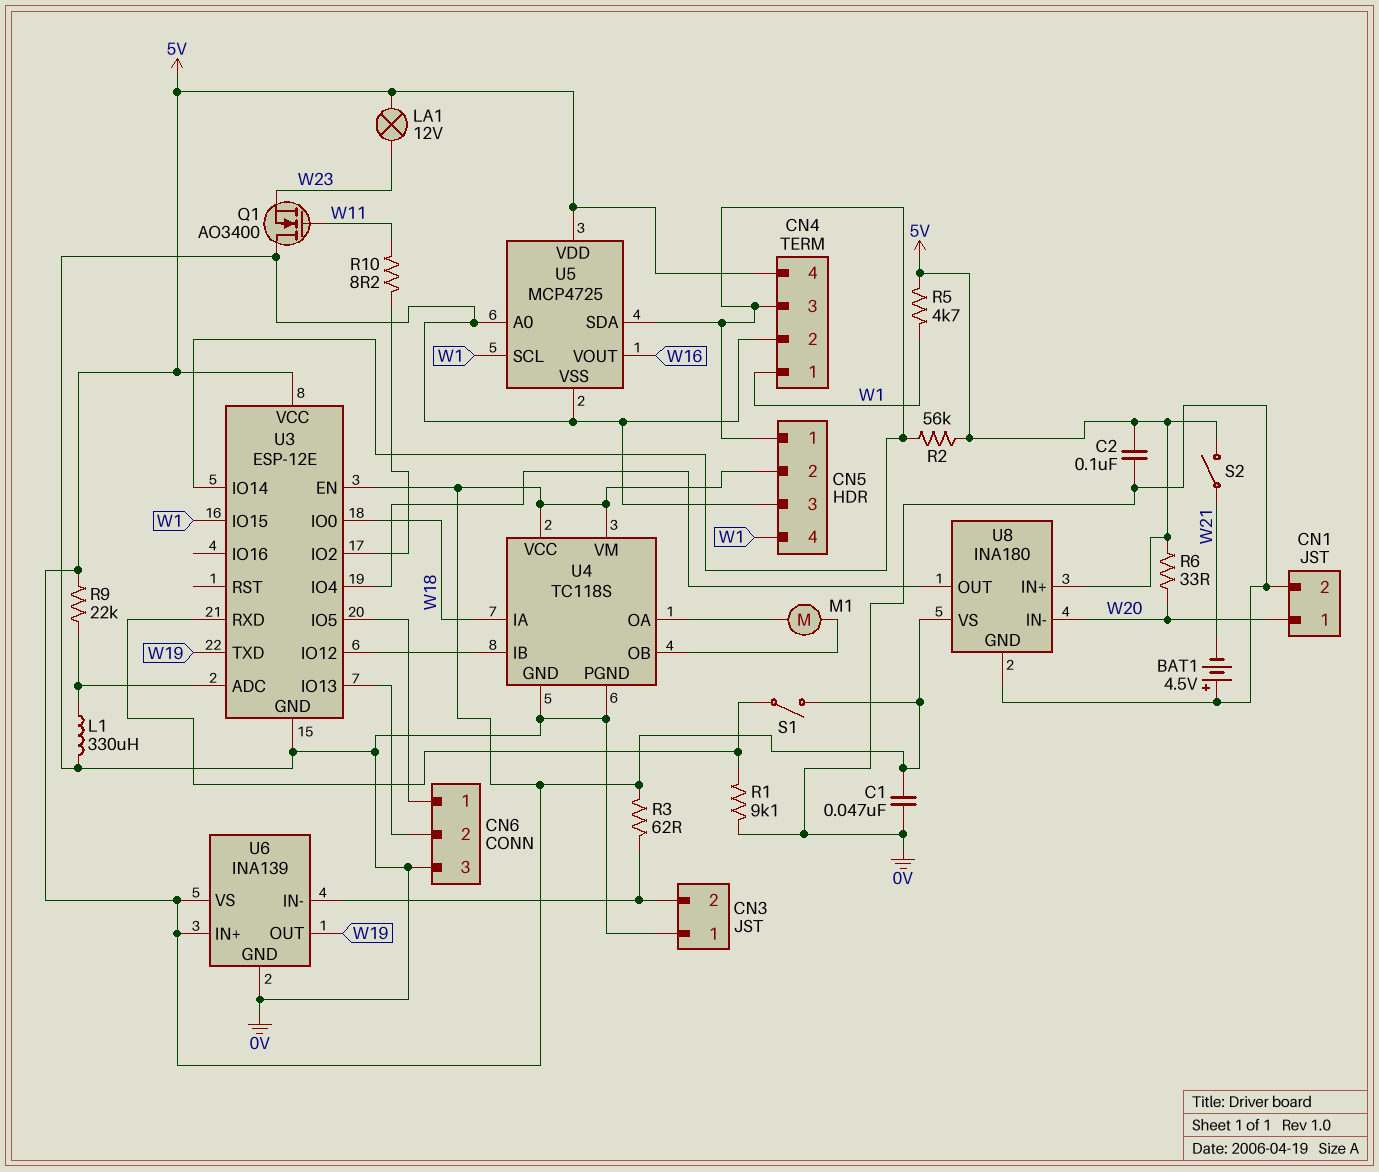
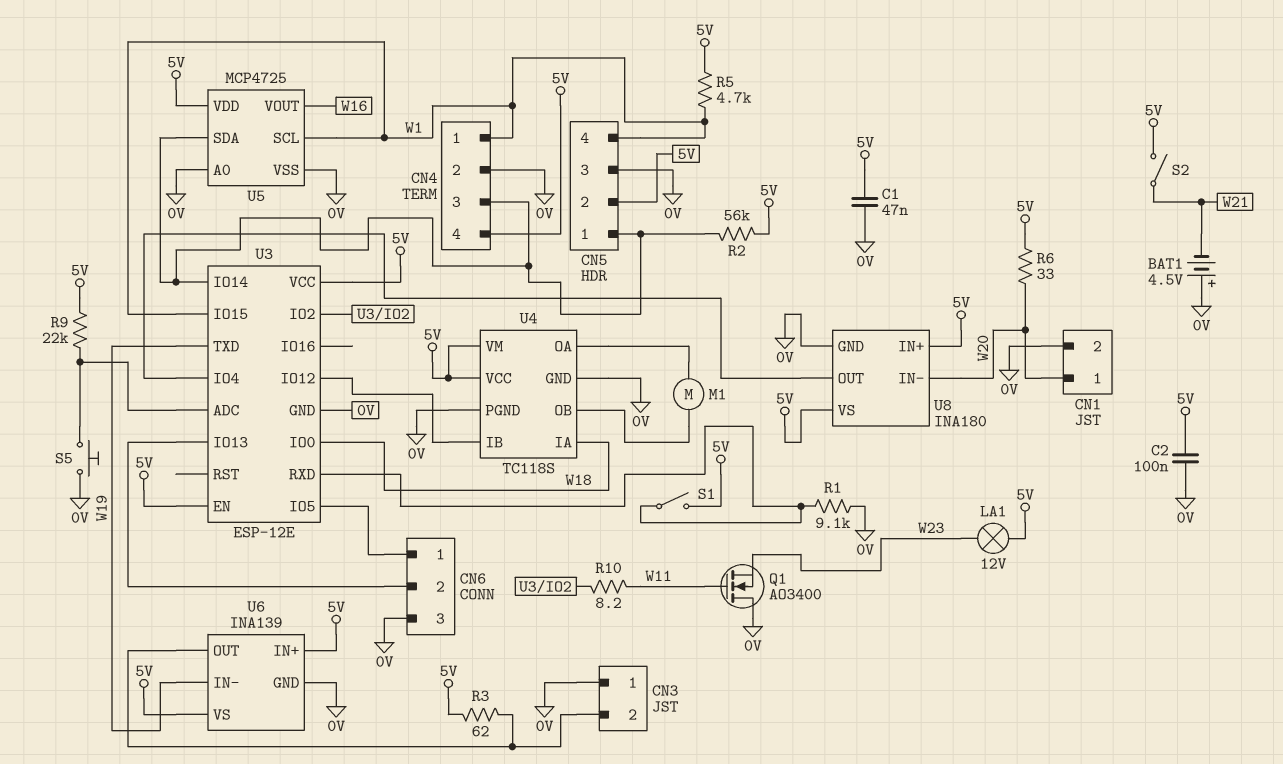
L1: 330uH (0V, U3/ADC) -> none
S5: none -> button (0V, U3/ADC)
U6 pin IN-: CN3/2 -> W19
U6 pin OUT: W19 -> CN3/2

